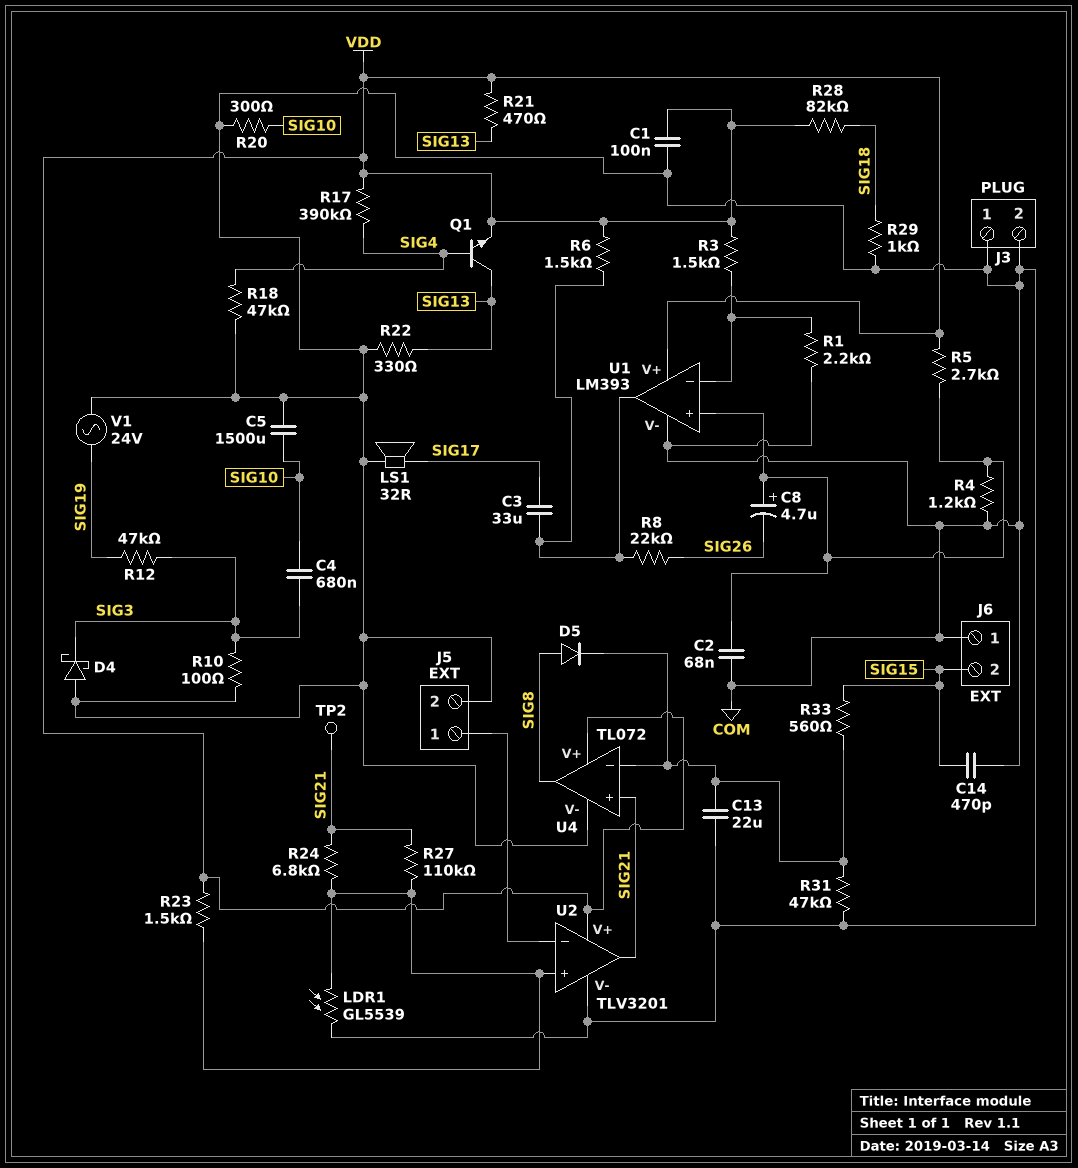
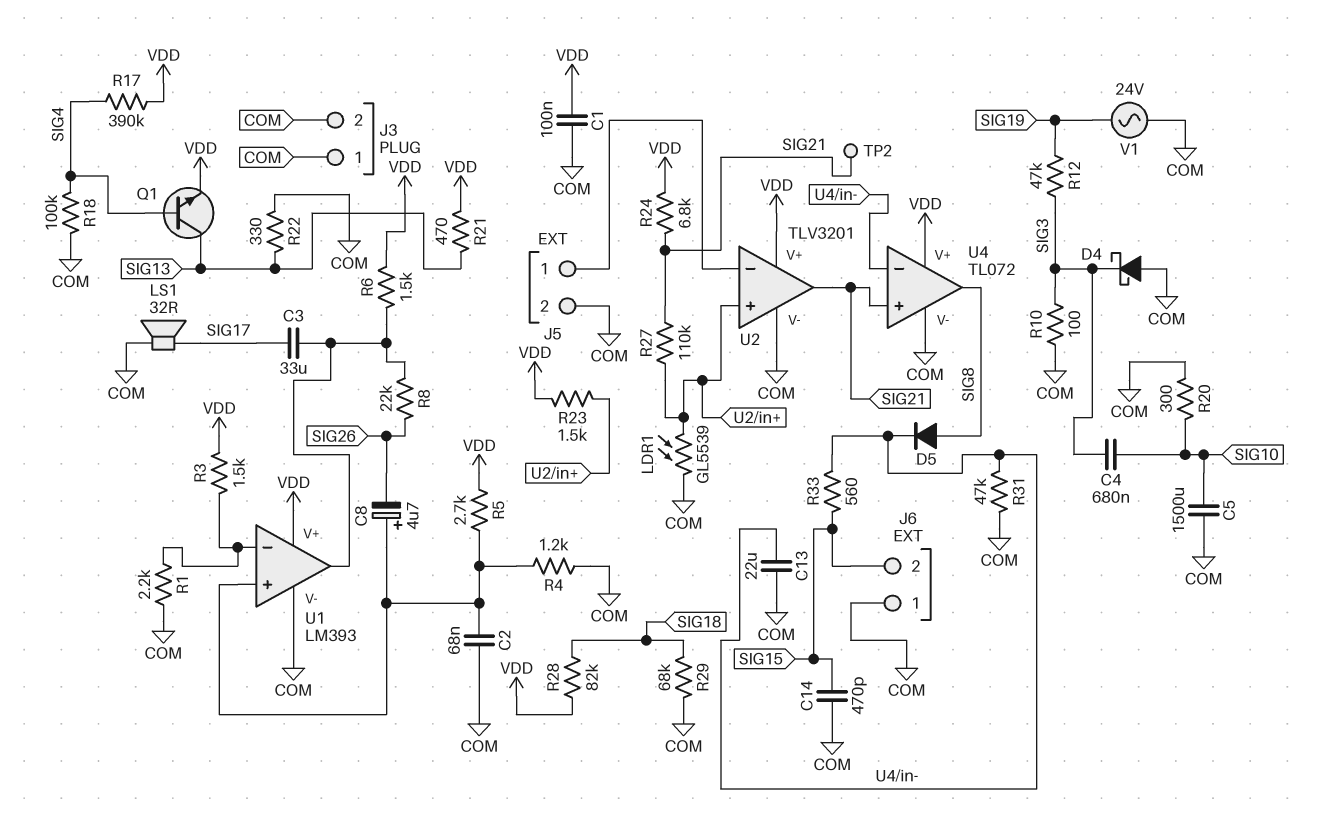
R18: 47k (COM, SIG4) -> 100k (COM, SIG4)
R24: 6.8k (SIG21, U2/in+) -> 6.8k (SIG21, VDD)
R29: 1k (COM, SIG18) -> 68k (COM, SIG18)

